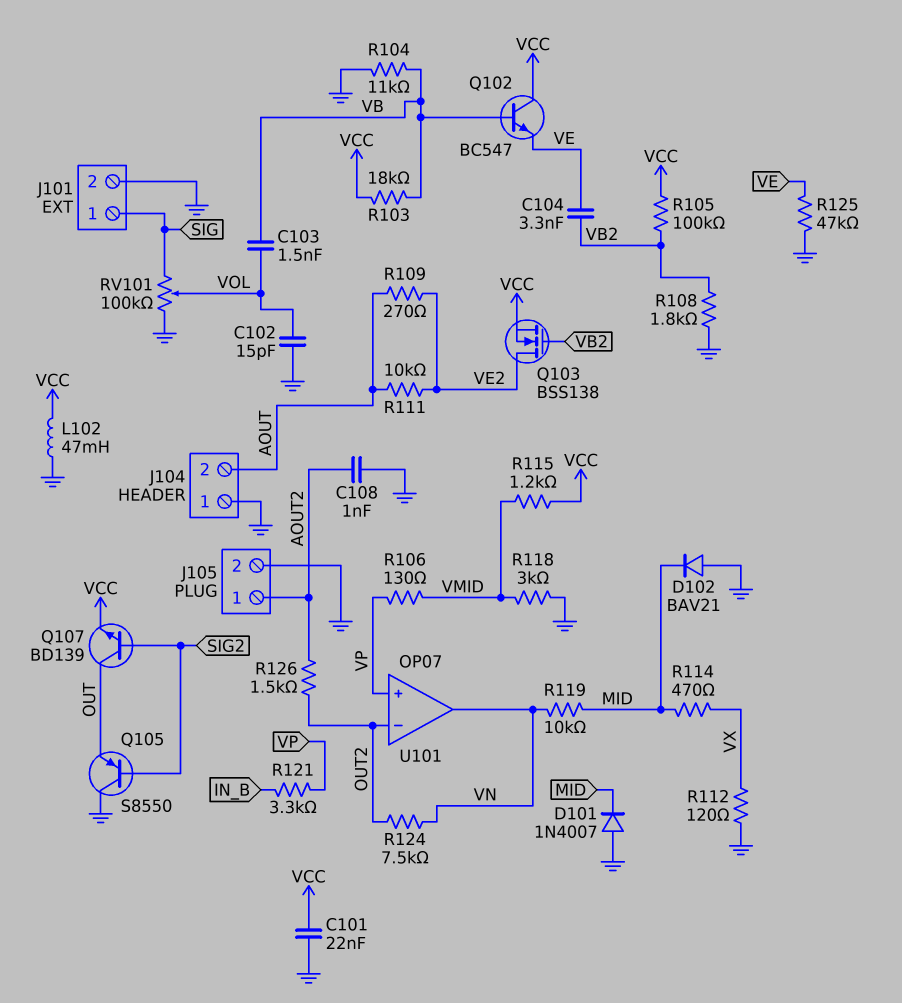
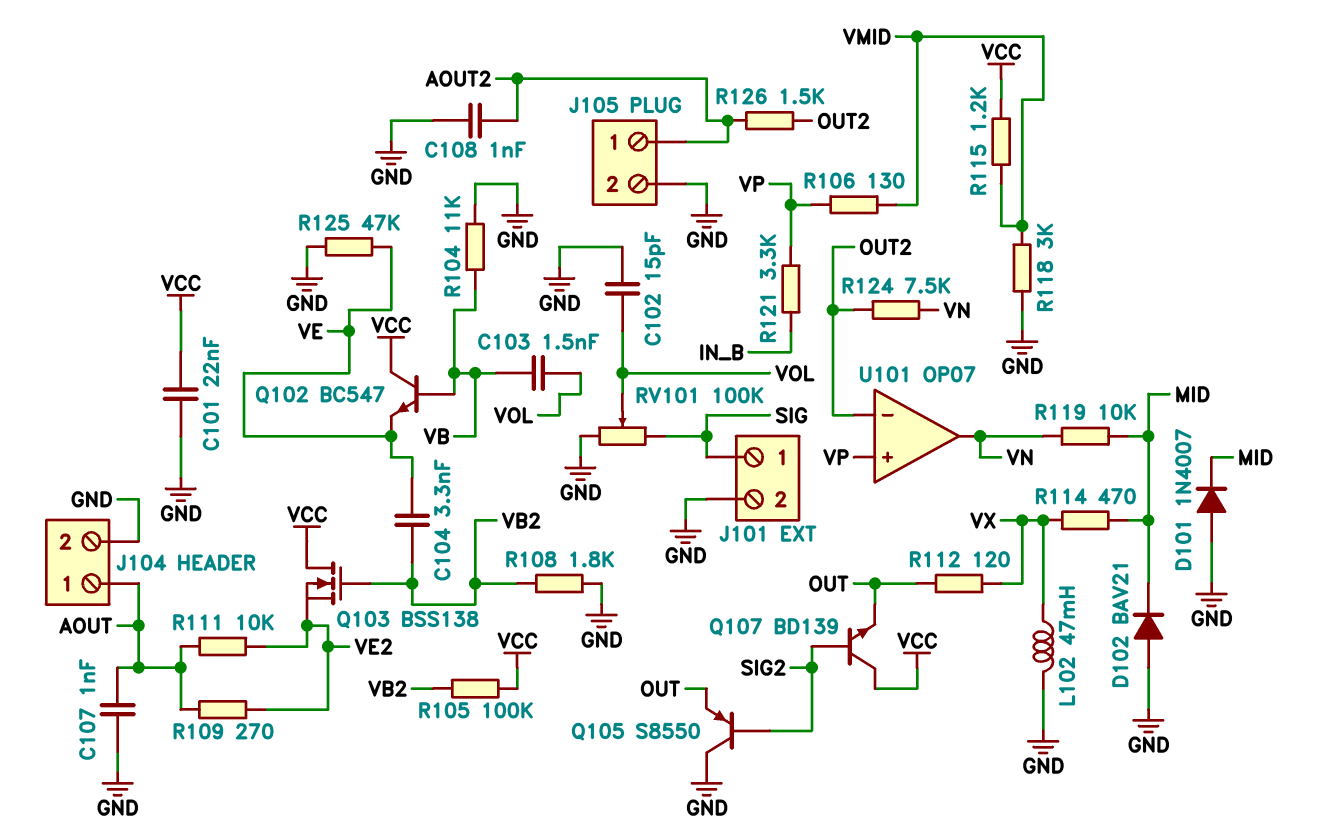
C107: none -> 1nF (AOUT, GND)
J104 pin 1: GND -> AOUT
J104 pin 2: AOUT -> GND
L102: 47mH (GND, VCC) -> 47mH (GND, VX)
Q103: NMOS BSS138 (G VB2, D VE2, S VCC) -> NMOS BSS138 (G VB2, D VCC, S VE2)
Q107: NPN BD139 (B SIG2, C OUT, E VCC) -> NPN BD139 (B SIG2, C VCC, E OUT)
R103: 18k (VB, VCC) -> none
R112: 120 (GND, VX) -> 120 (OUT, VX)

